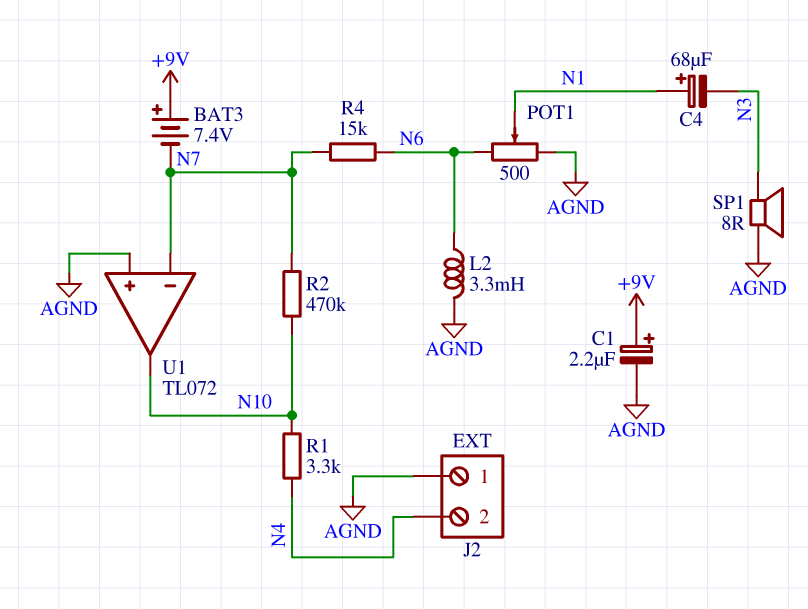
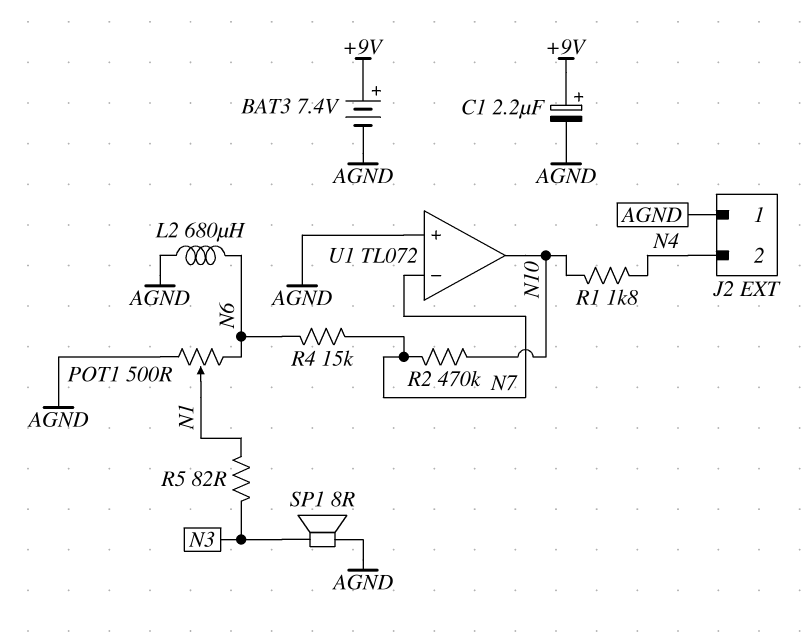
BAT3: 7.4V (plus +9V, minus N7) -> 7.4V (plus +9V, minus AGND)
C4: 68uF (plus N1, minus N3) -> none
L2: 3.3mH (AGND, N6) -> 680uH (AGND, N6)
R1: 3.3k (N4, N10) -> 1.8k (N4, N10)
R5: none -> 82 (N1, N3)

